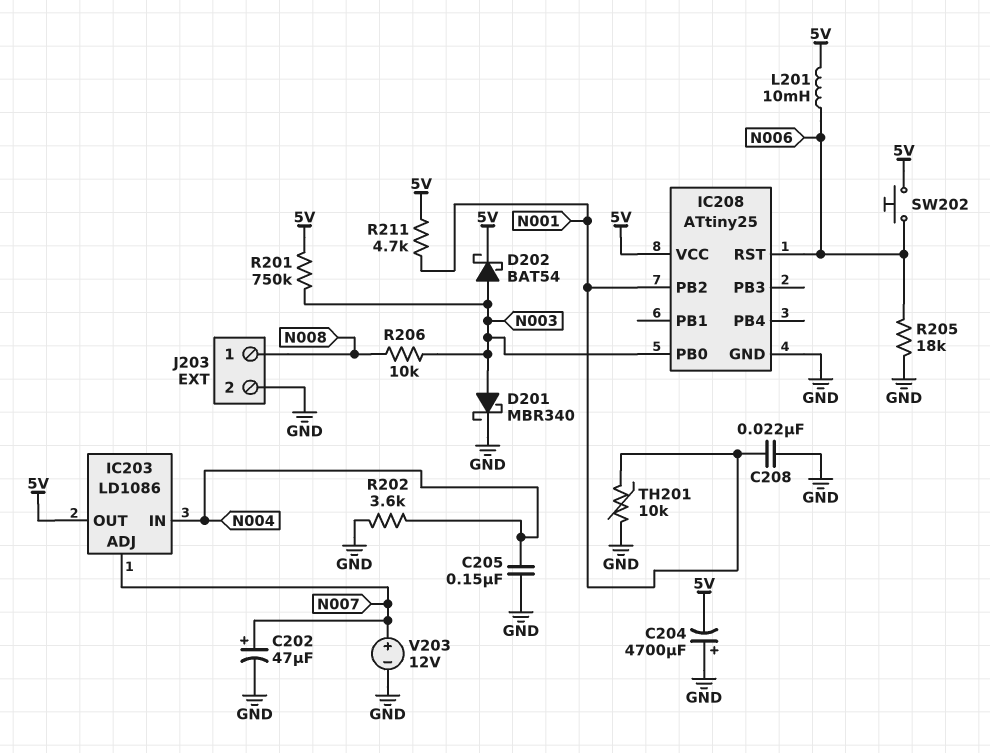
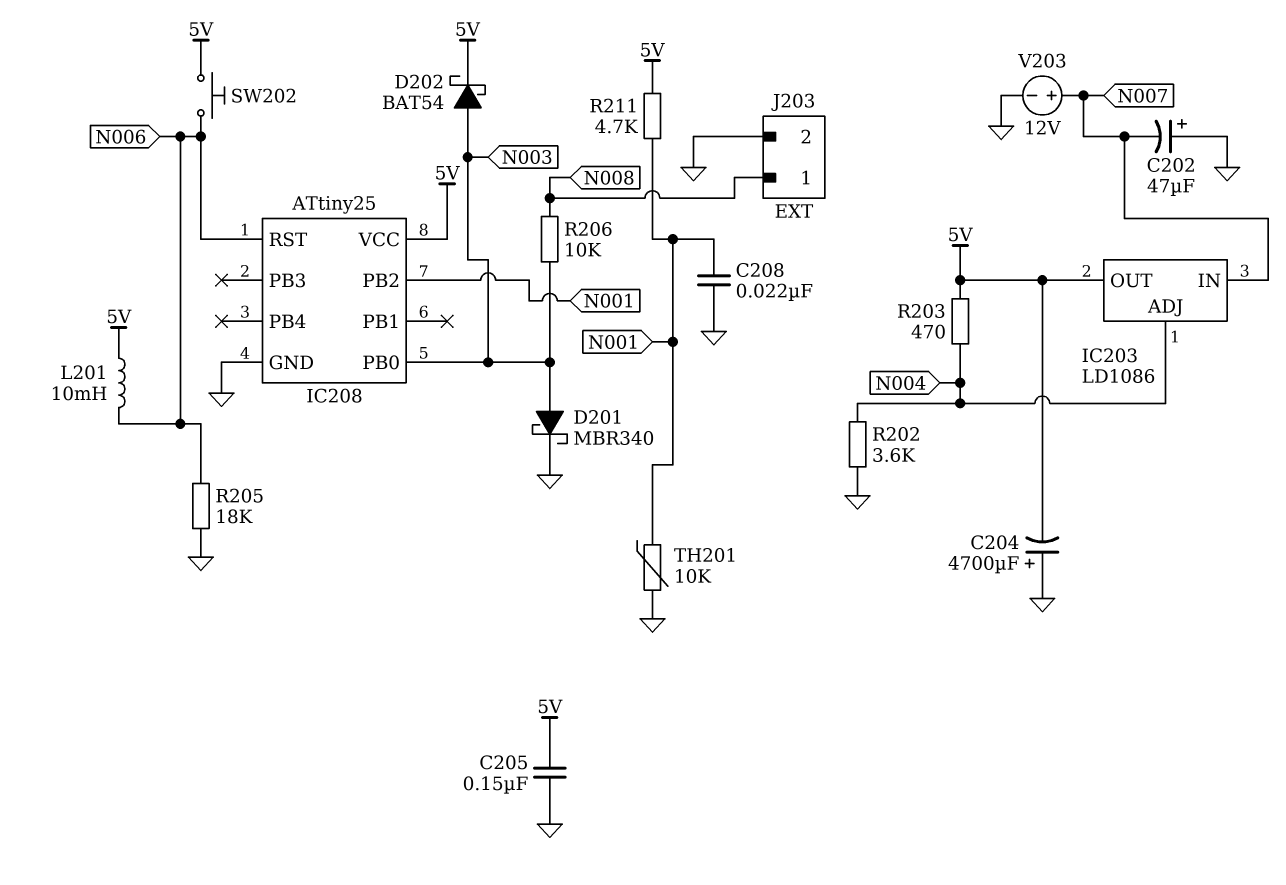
C202: 47uF (plus N007, minus GND) -> 47uF (plus GND, minus N007)
C205: 150nF (GND, N004) -> 150nF (5V, GND)
IC203 pin ADJ: N007 -> N004
IC203 pin IN: N004 -> N007
R201: 750k (5V, N003) -> none
R203: none -> 470 (5V, N004)

